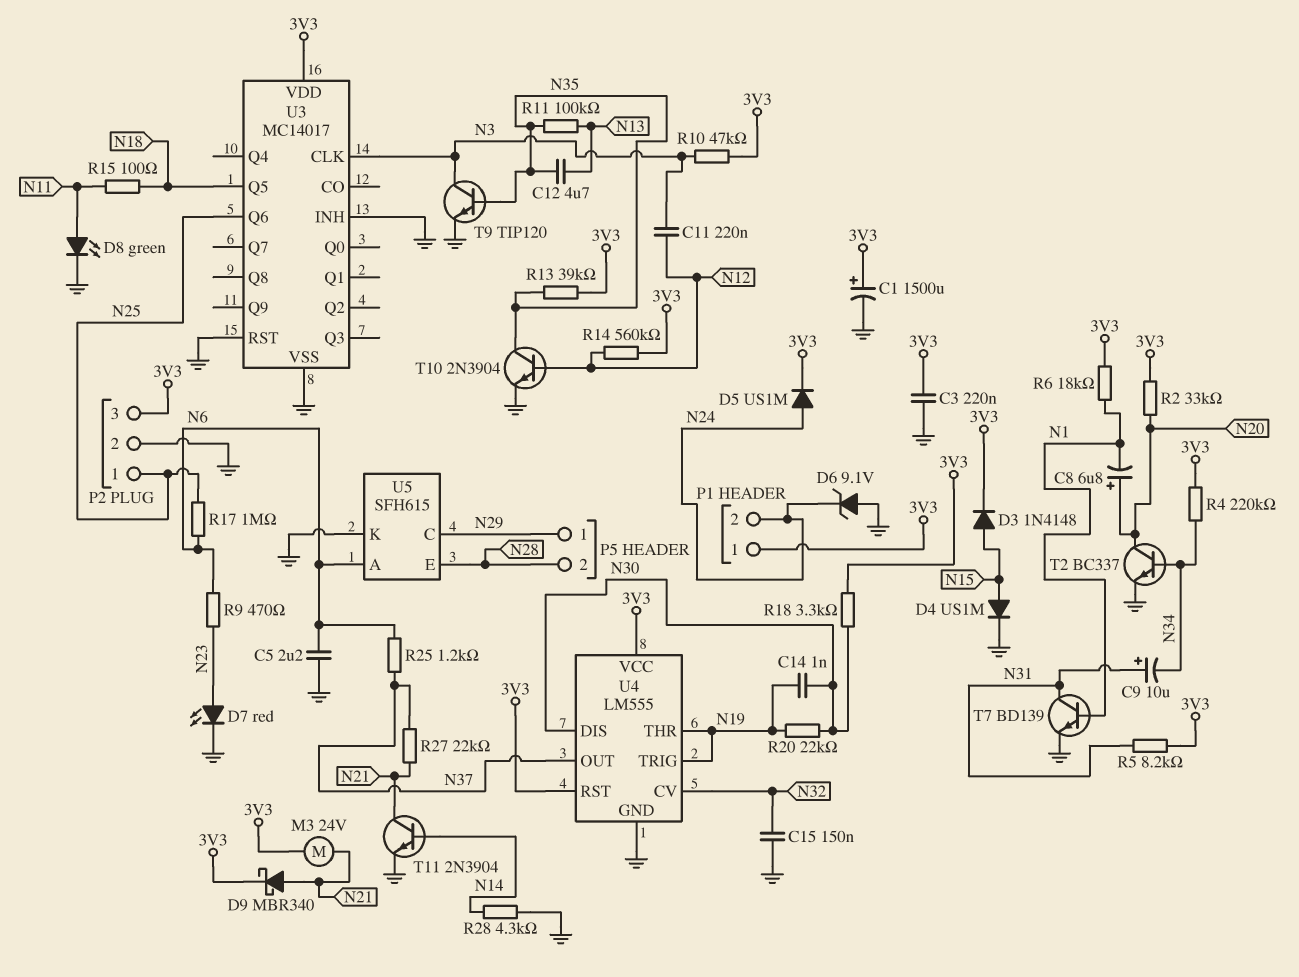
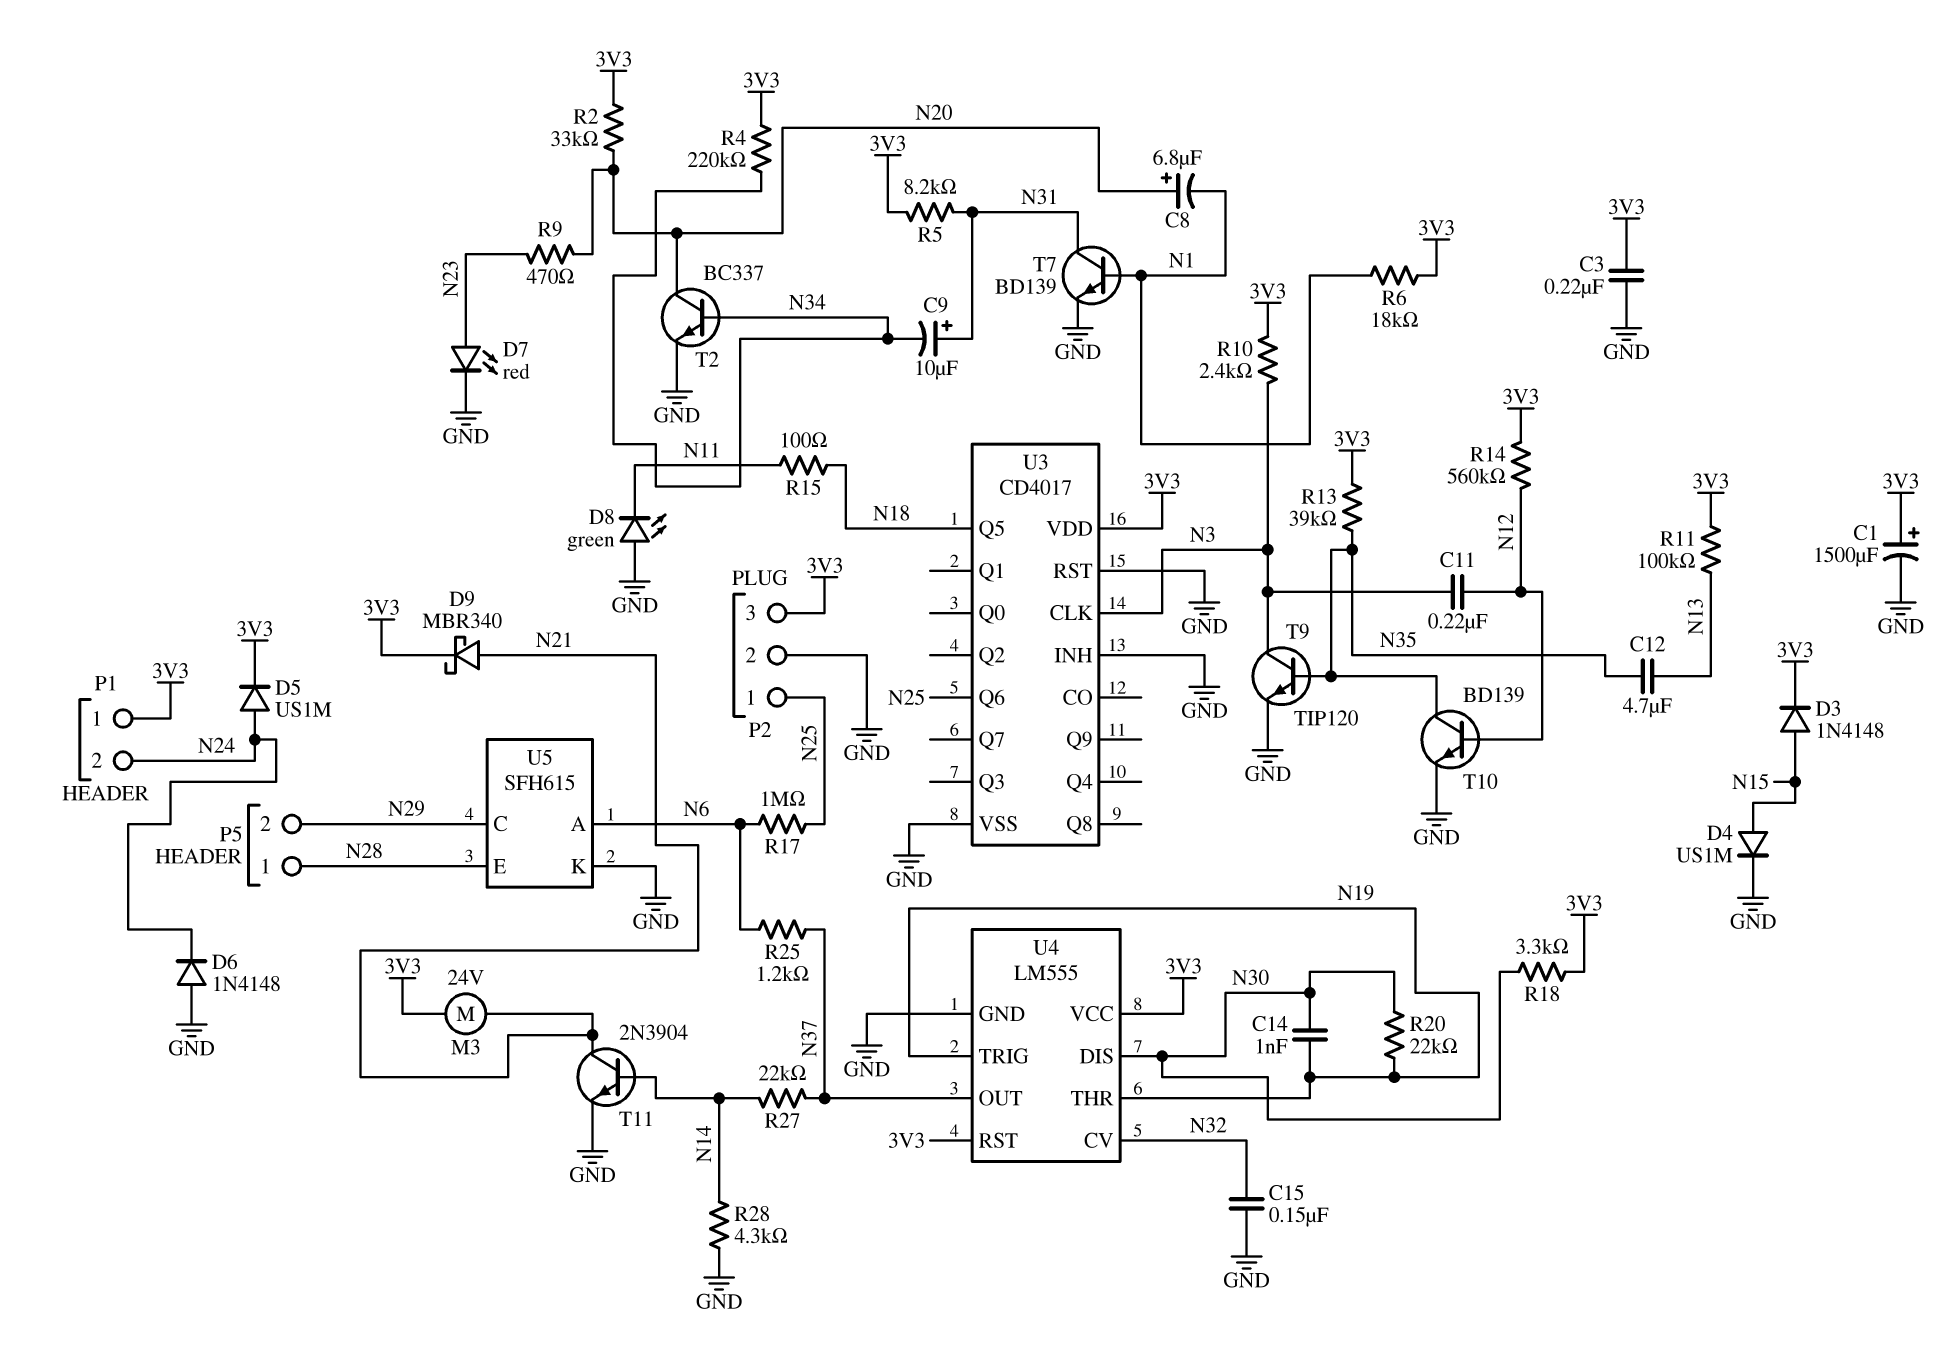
C5: 2.2uF (GND, N6) -> none
D6: zener 9.1V (A GND, K N24) -> diode 1N4148 (A GND, K N24)
D8: LED green (A N11, K GND) -> LED green (A GND, K N11)
P5 pin 1: N29 -> N28
P5 pin 2: N28 -> N29
R9: 470 (N6, N23) -> 470 (N20, N23)
R10: 47k (3V3, N3) -> 2.4k (3V3, N3)
R11: 100k (N13, N35) -> 100k (3V3, N13)
R27: 22k (N21, N37) -> 22k (N14, N37)
T10: NPN 2N3904 (B N12, C N35, E GND) -> NPN BD139 (B N12, C N35, E GND)
U3: MC14017 -> CD4017

